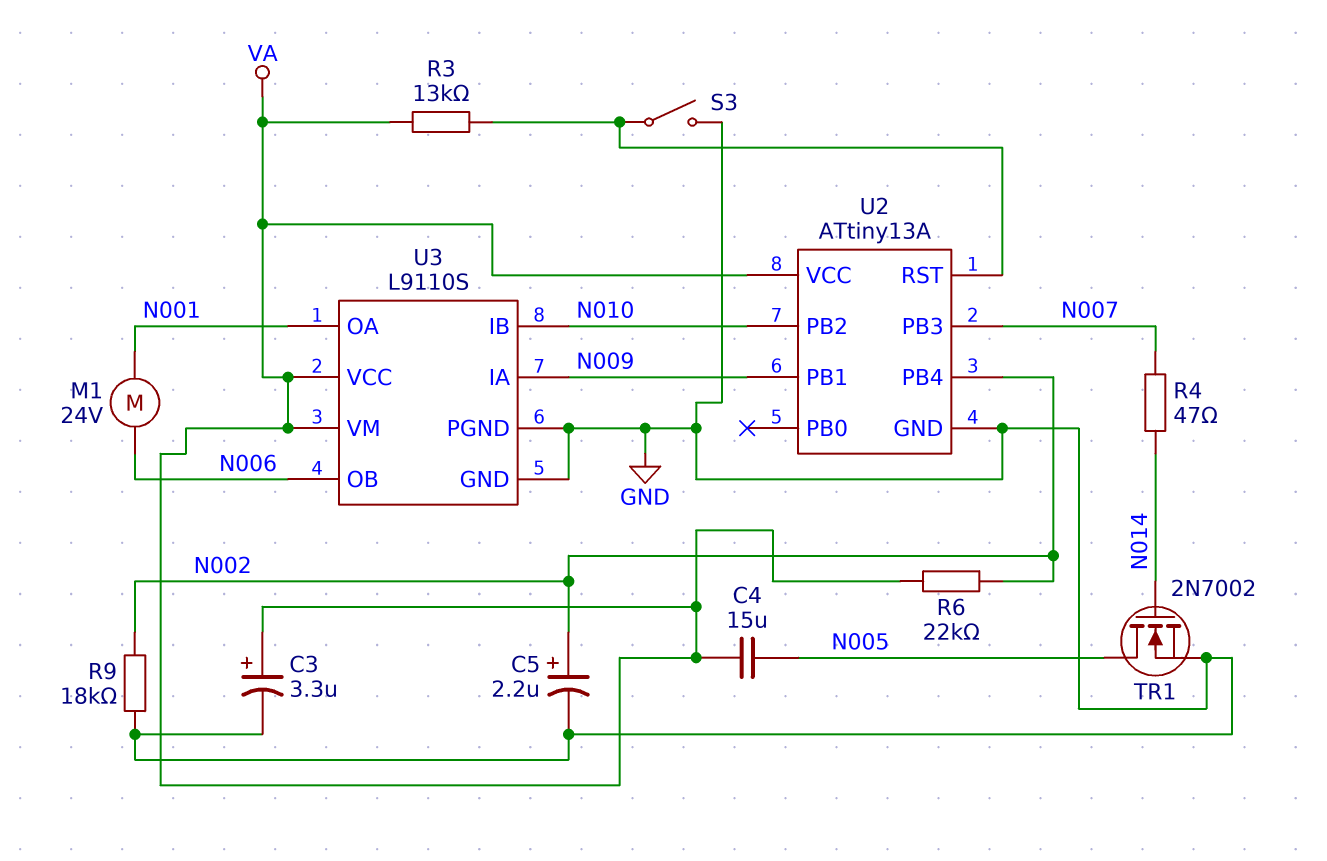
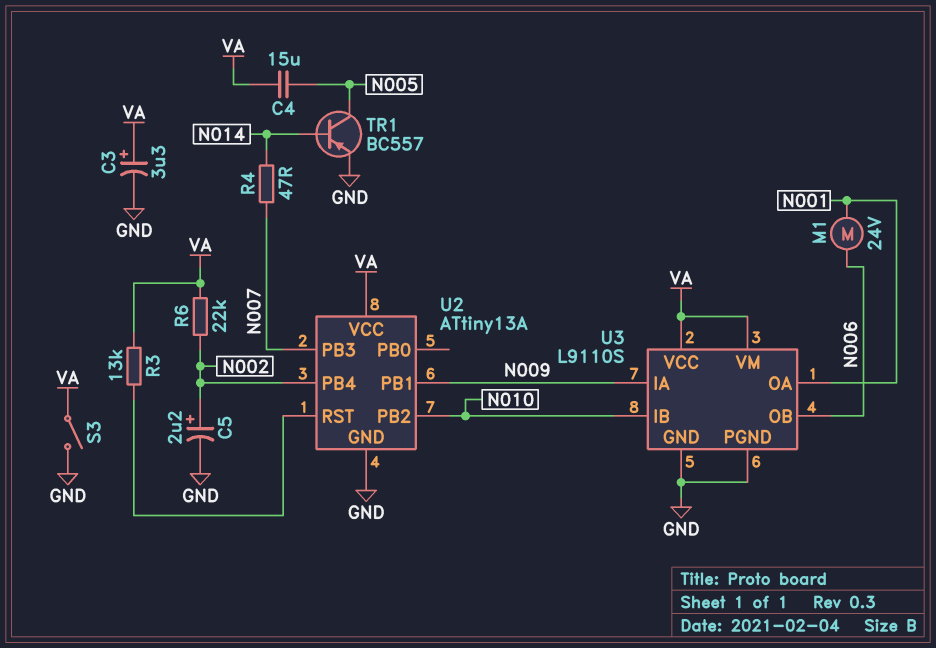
R9: 18k (GND, N002) -> none
S3: switch (GND, U2/RST) -> switch (GND, VA)
TR1: NMOS 2N7002 (G N014, D N005, S GND) -> PNP BC557 (B N014, C N005, E GND)

